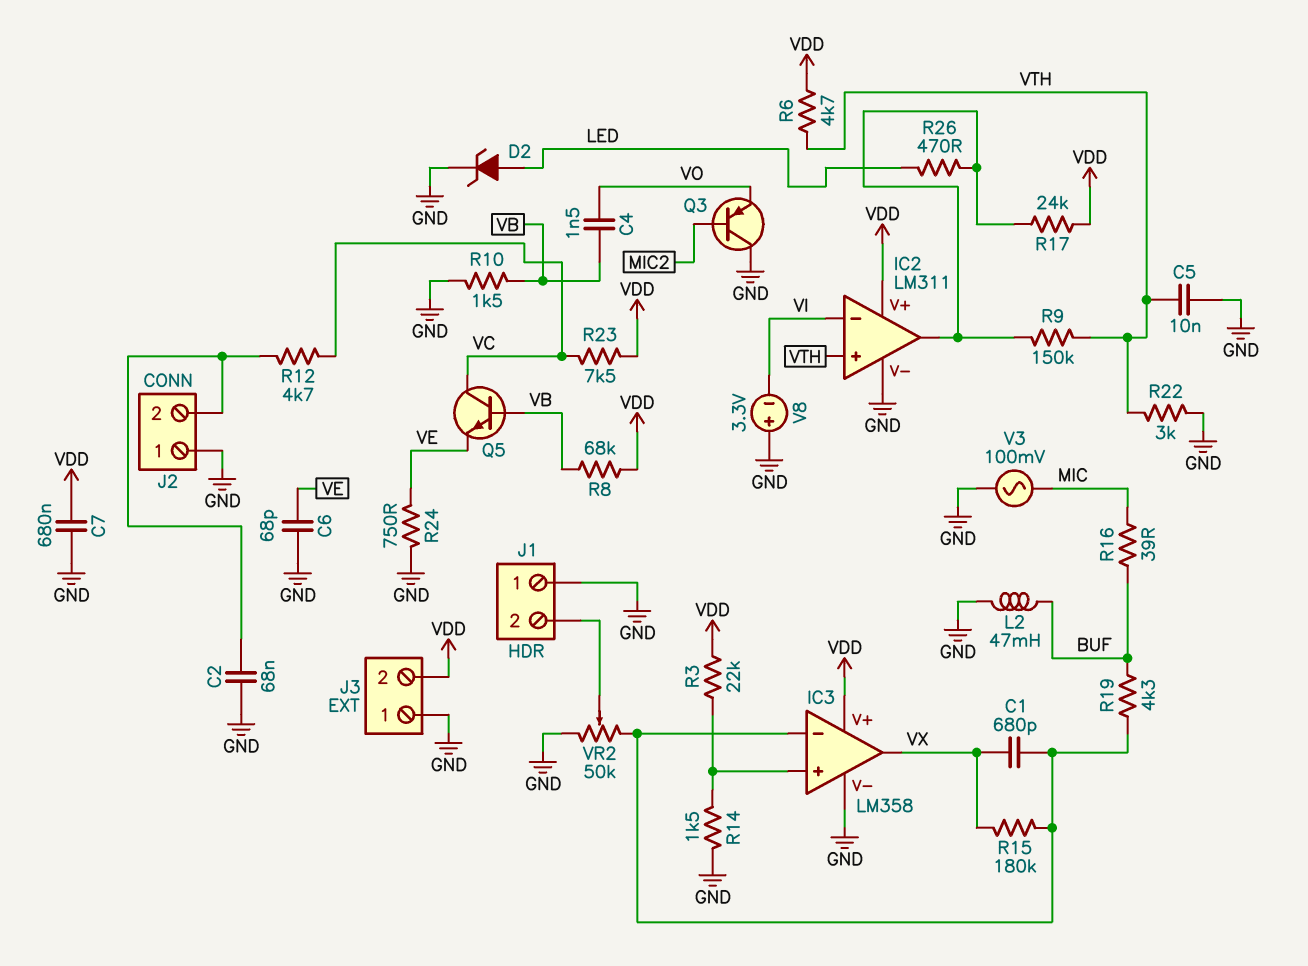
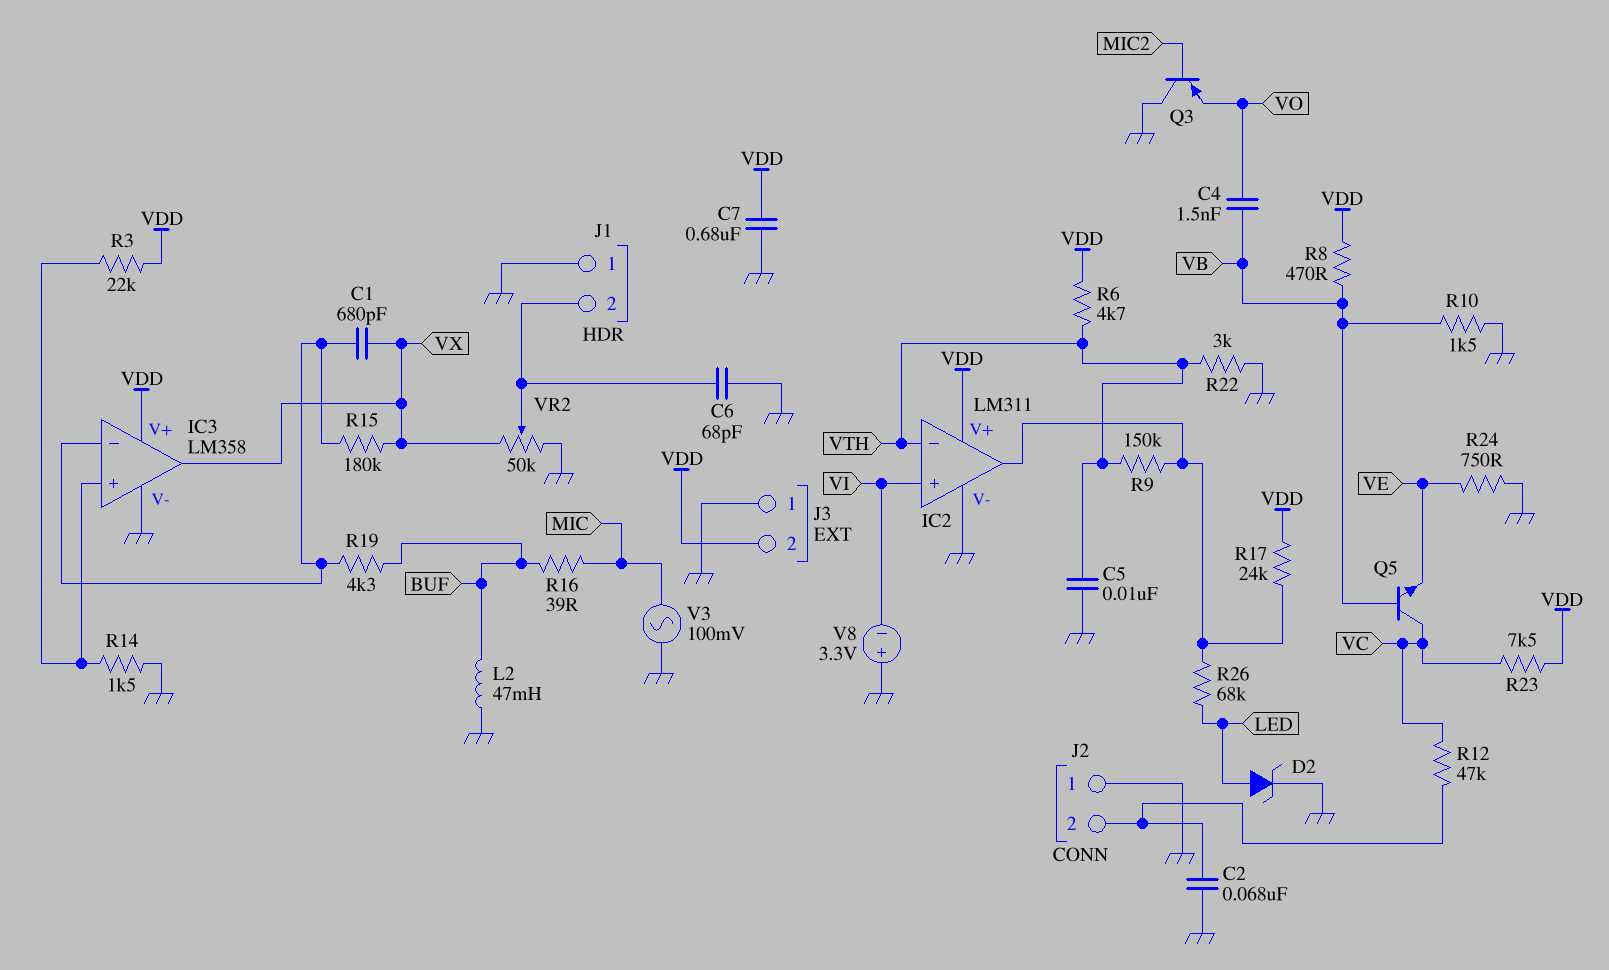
C6: 68pF (GND, VE) -> 68pF (GND, J1/2)
IC2 pin in+: VTH -> VI
IC2 pin in-: VI -> VTH
R8: 68k (VB, VDD) -> 470 (VB, VDD)
R12: 4.7k (J2/2, VC) -> 47k (J2/2, VC)
R26: 470 (IC2/out, LED) -> 68k (IC2/out, LED)
VR2: 50k (GND, IC3/in-, wiper J1/2) -> 50k (GND, VX, wiper J1/2)

